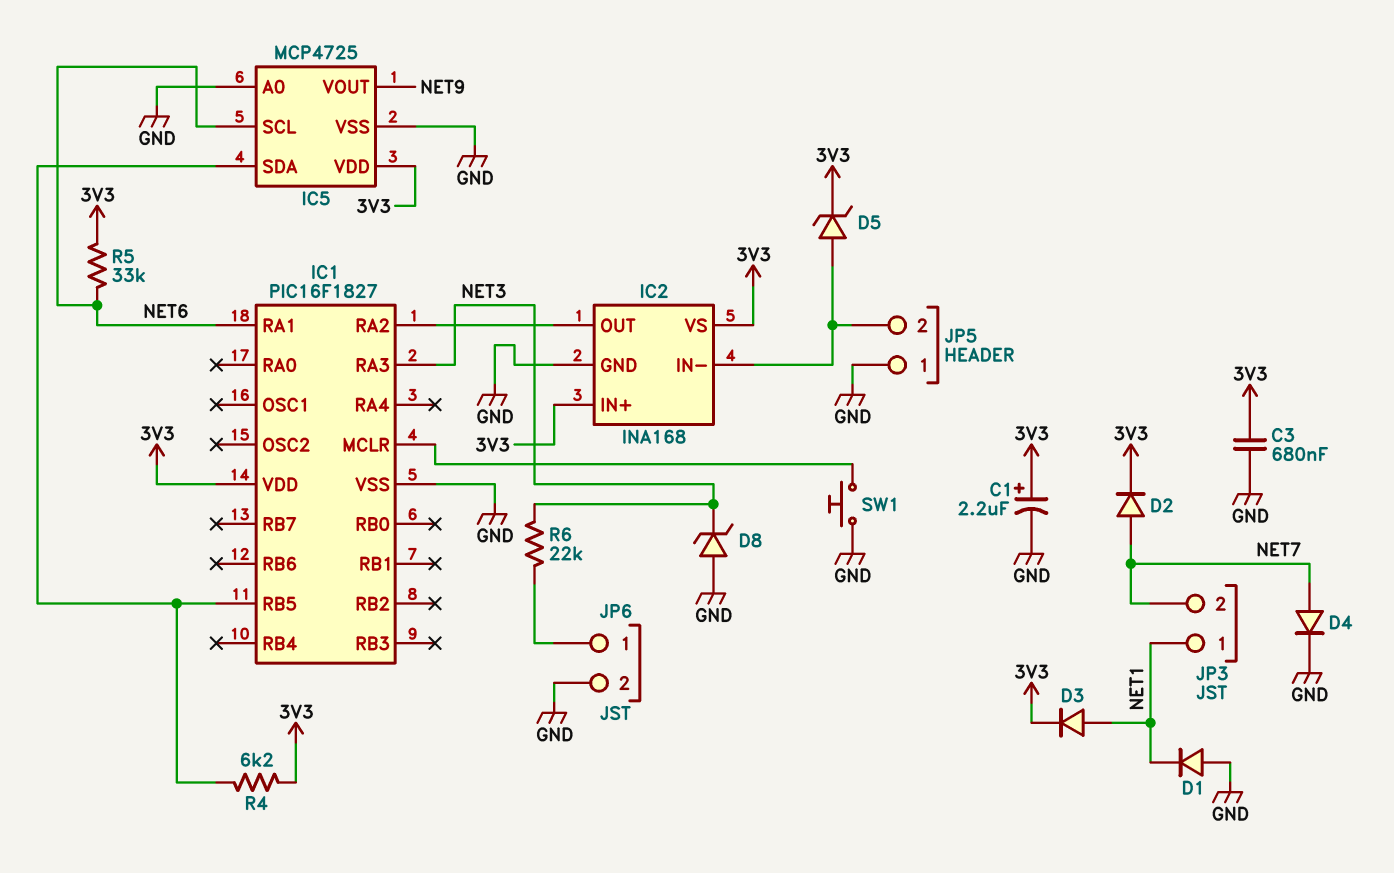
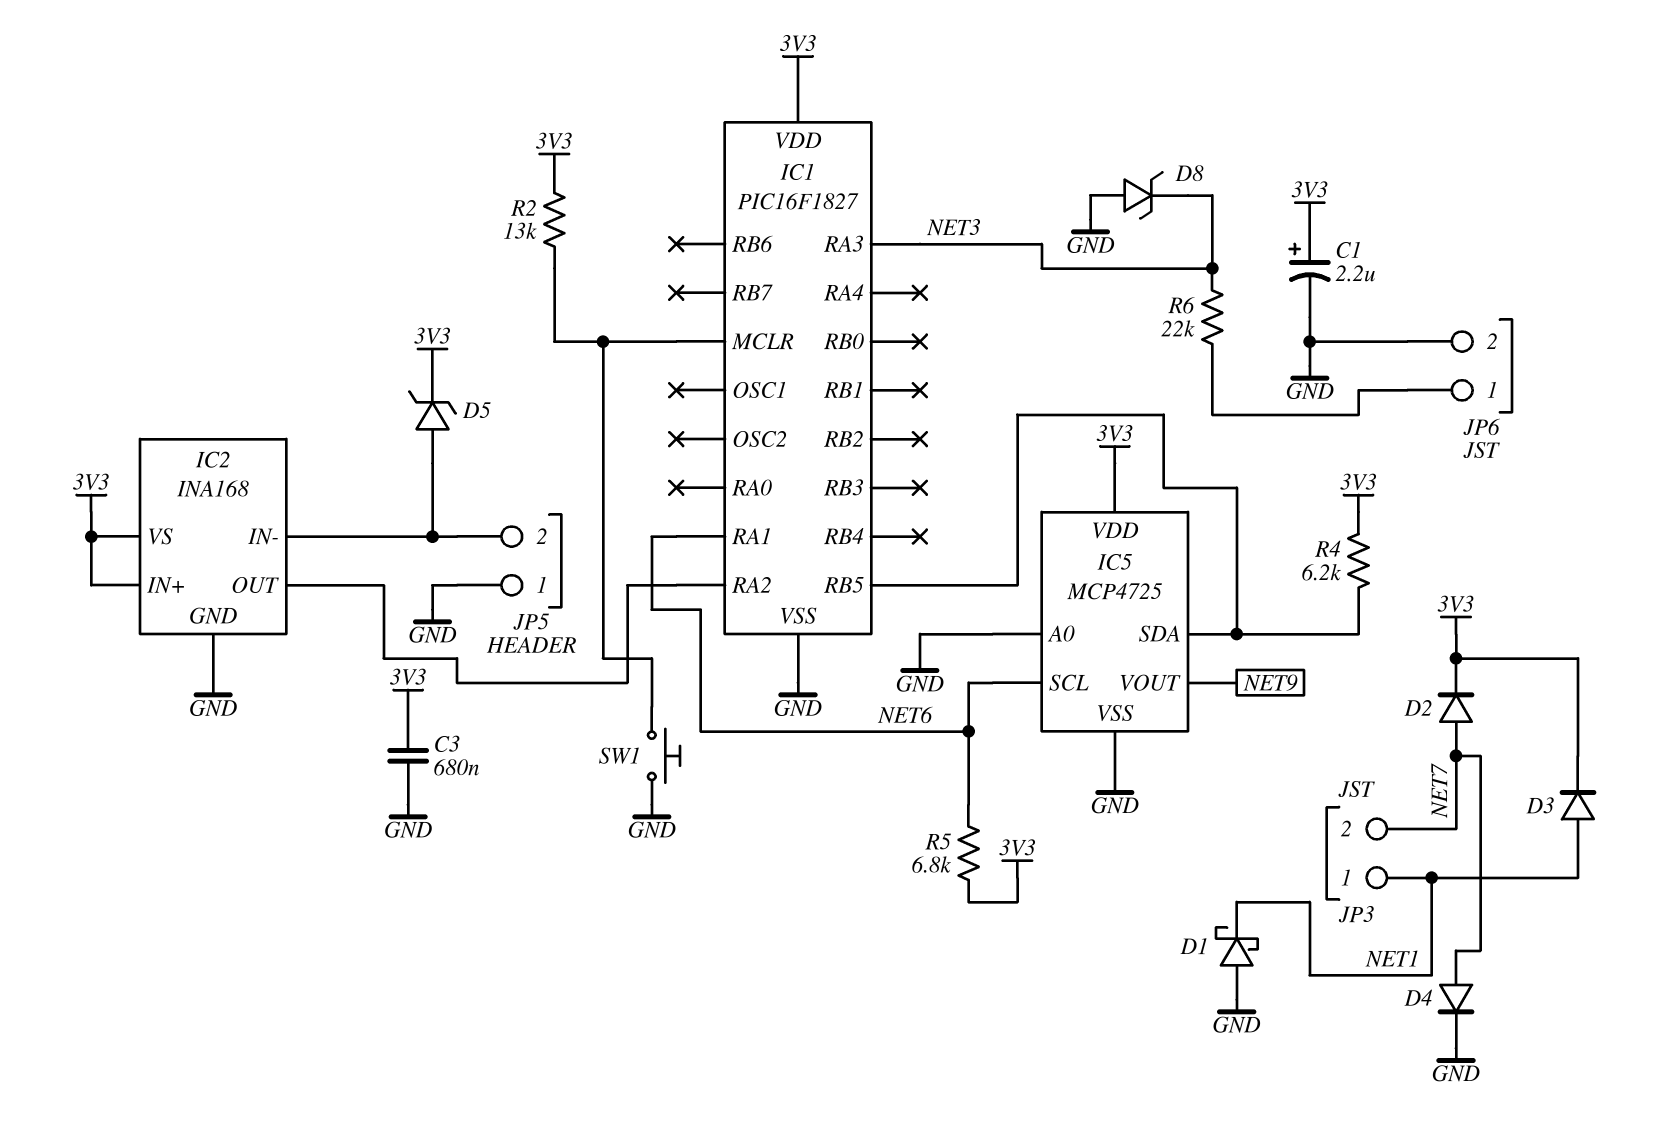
D1: diode (A GND, K NET1) -> schottky (A GND, K NET1)
R2: none -> 13k (3V3, IC1/MCLR)
R5: 33k (3V3, NET6) -> 6.8k (3V3, NET6)

